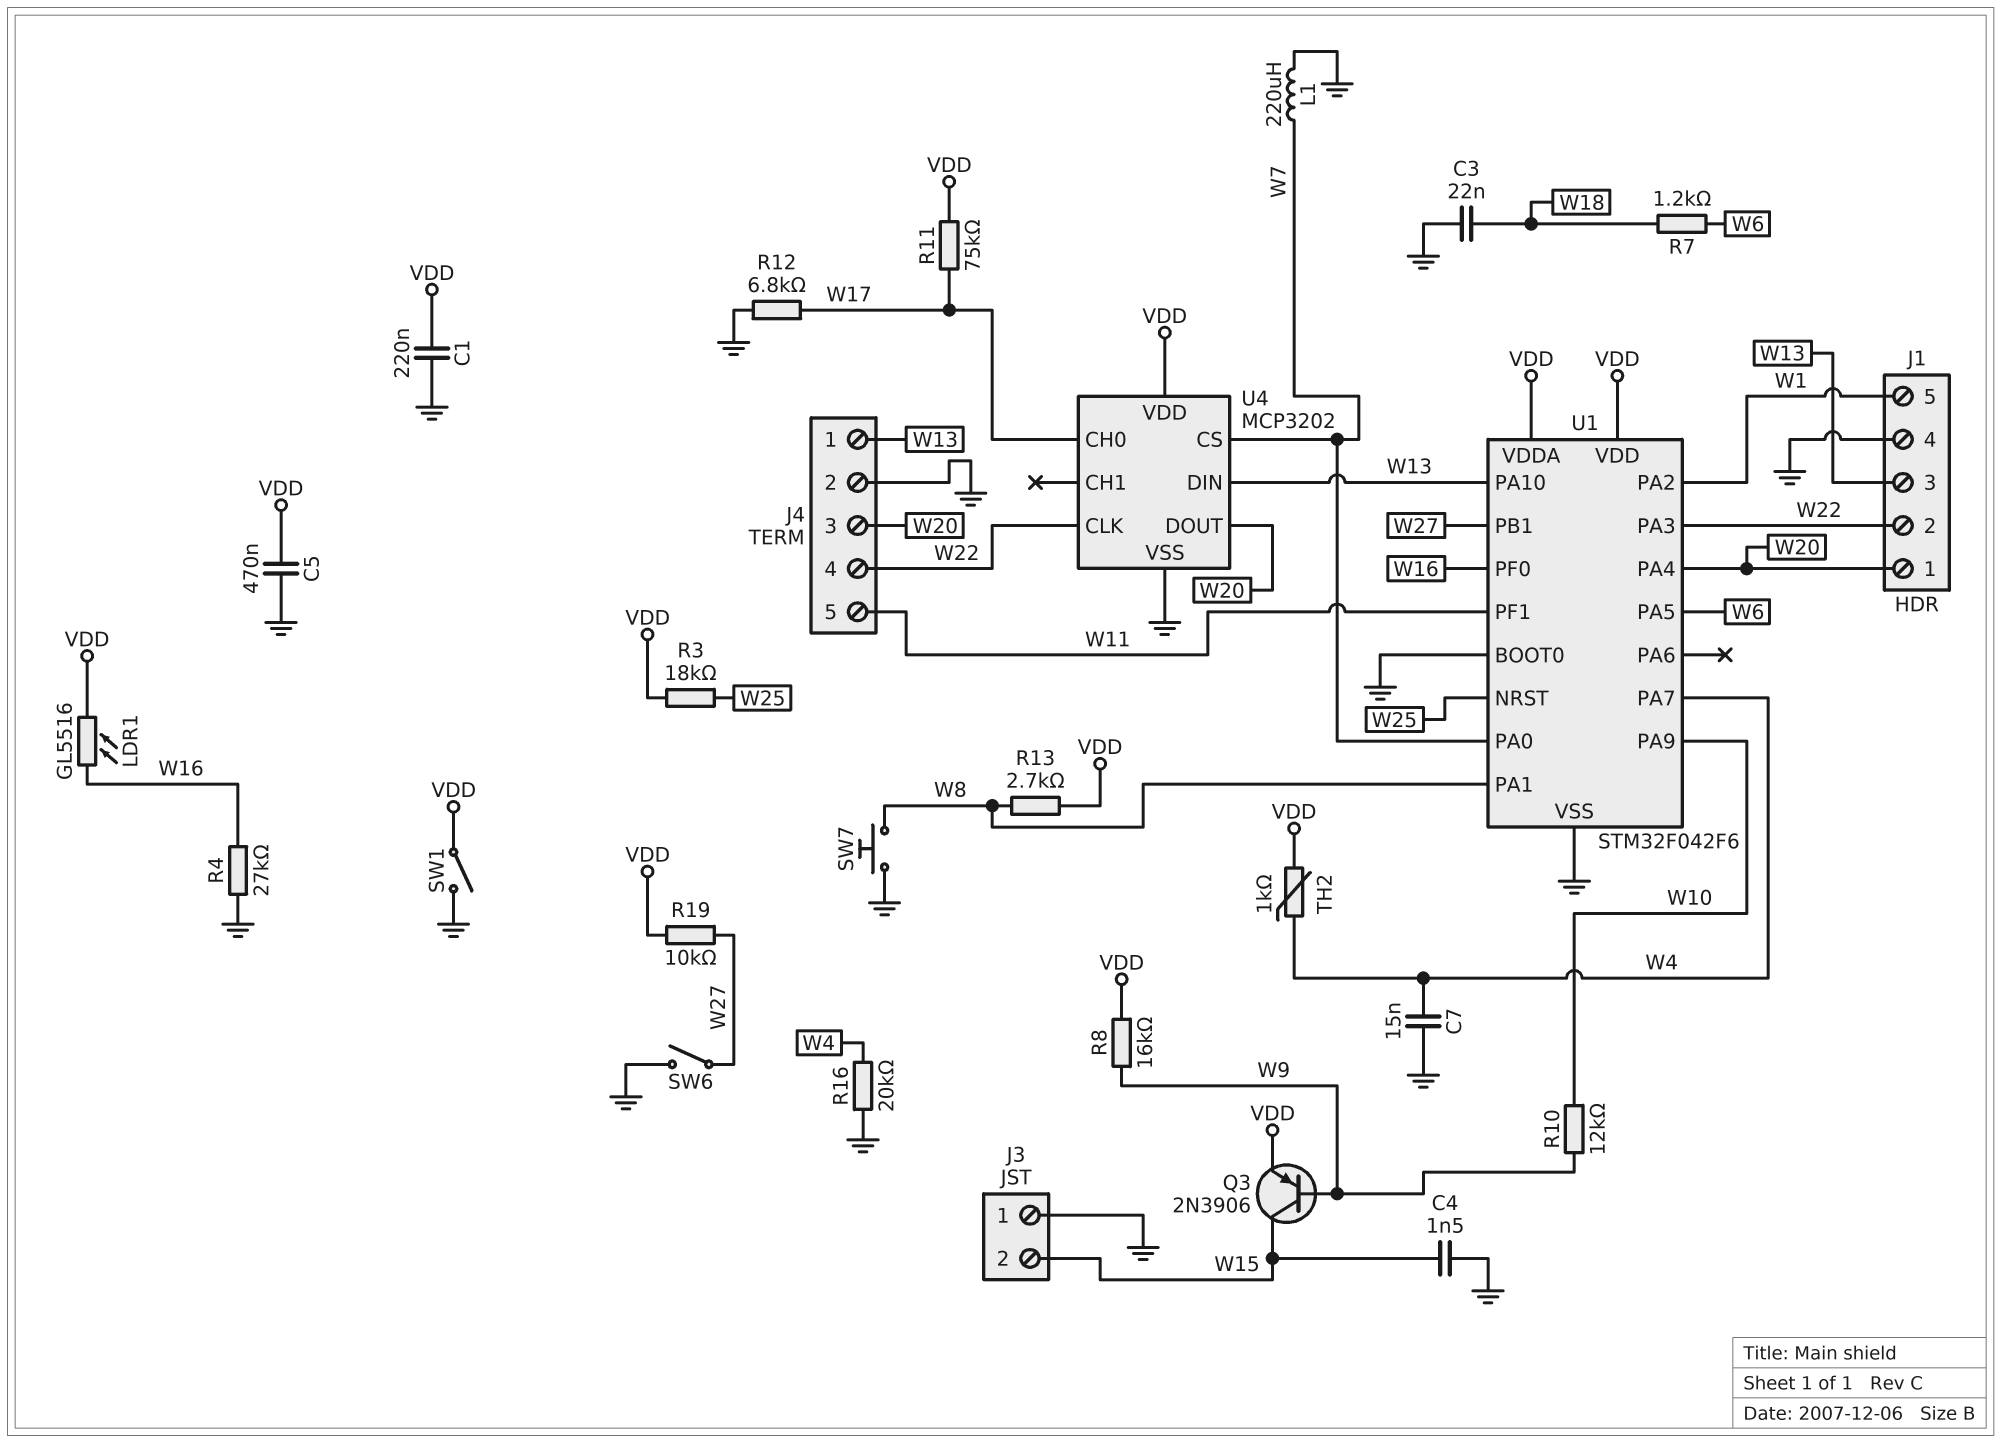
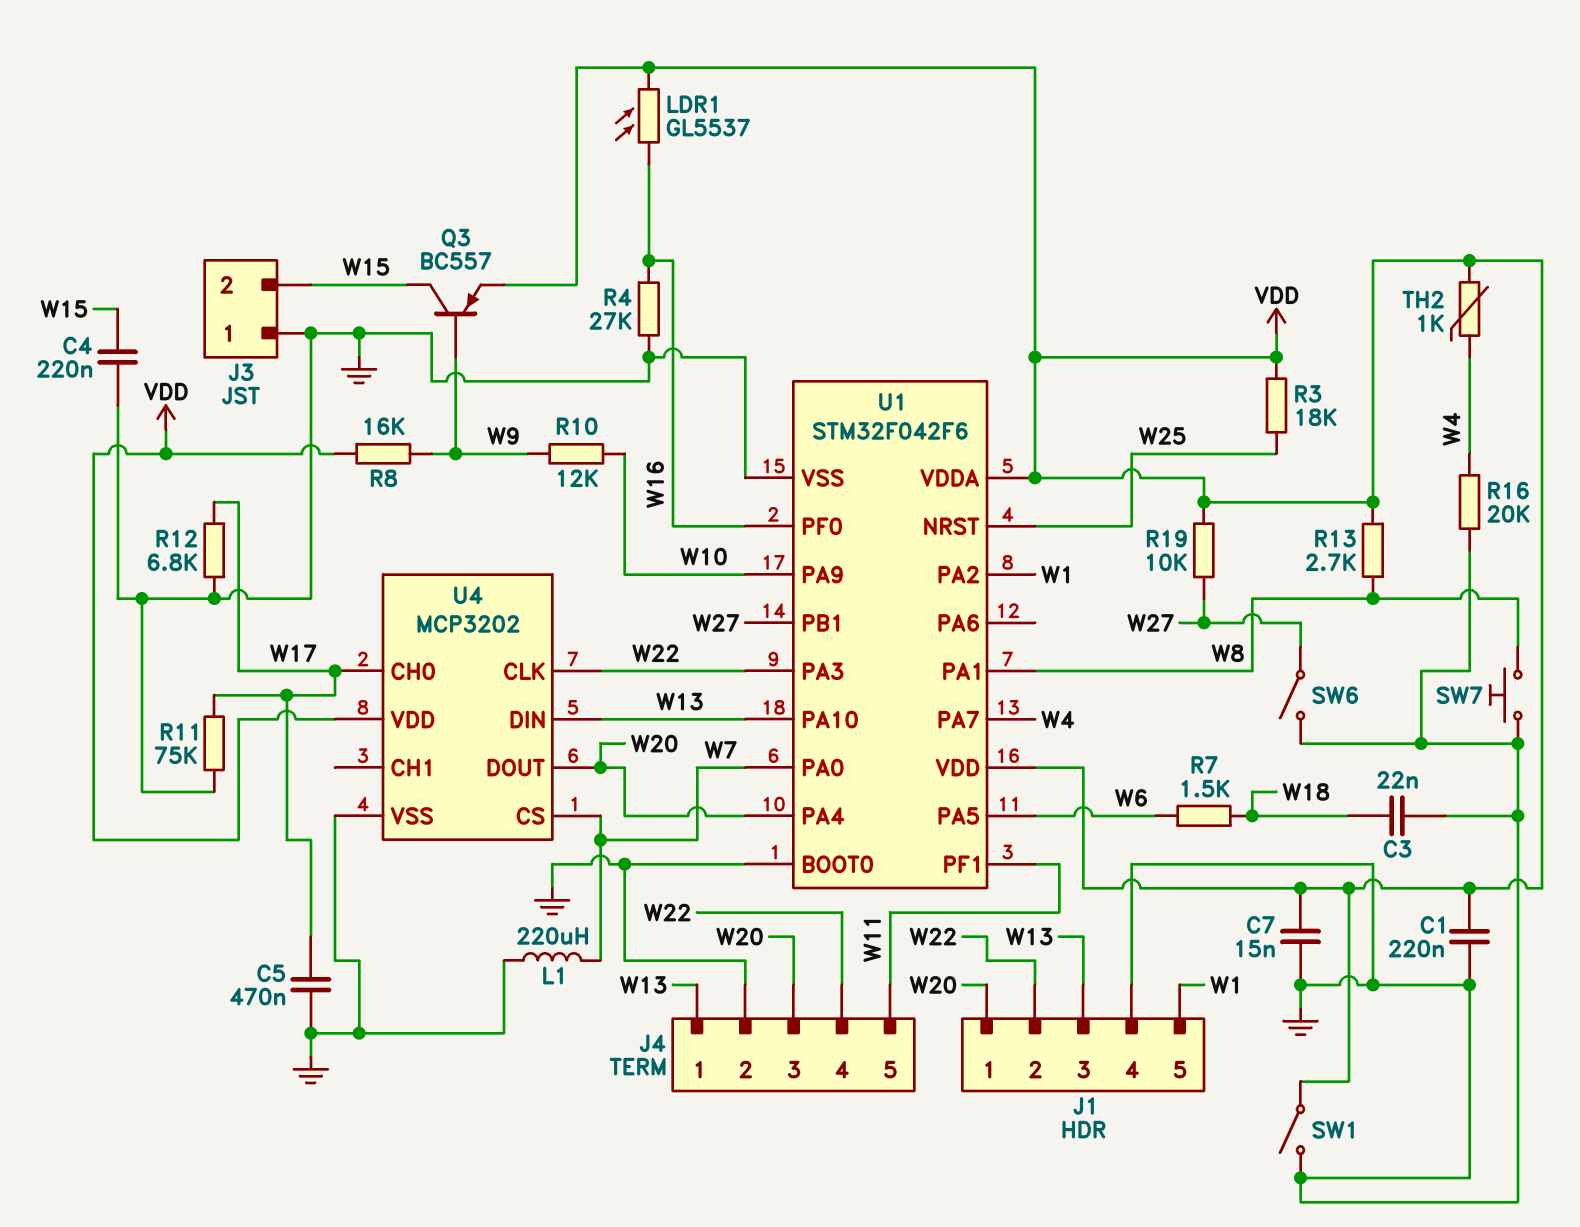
C4: 1.5nF (GND, W15) -> 220nF (GND, W15)
C5: 470nF (GND, VDD) -> 470nF (GND, W17)
C7: 15nF (GND, W4) -> 15nF (GND, VDD)
LDR1: GL5516 (VDD, W16) -> GL5537 (VDD, W16)
Q3: PNP 2N3906 (B W9, C W15, E VDD) -> PNP BC557 (B W9, C W15, E VDD)
R7: 1.2k (W6, W18) -> 1.5k (W6, W18)
R11: 75k (VDD, W17) -> 75k (GND, W17)

